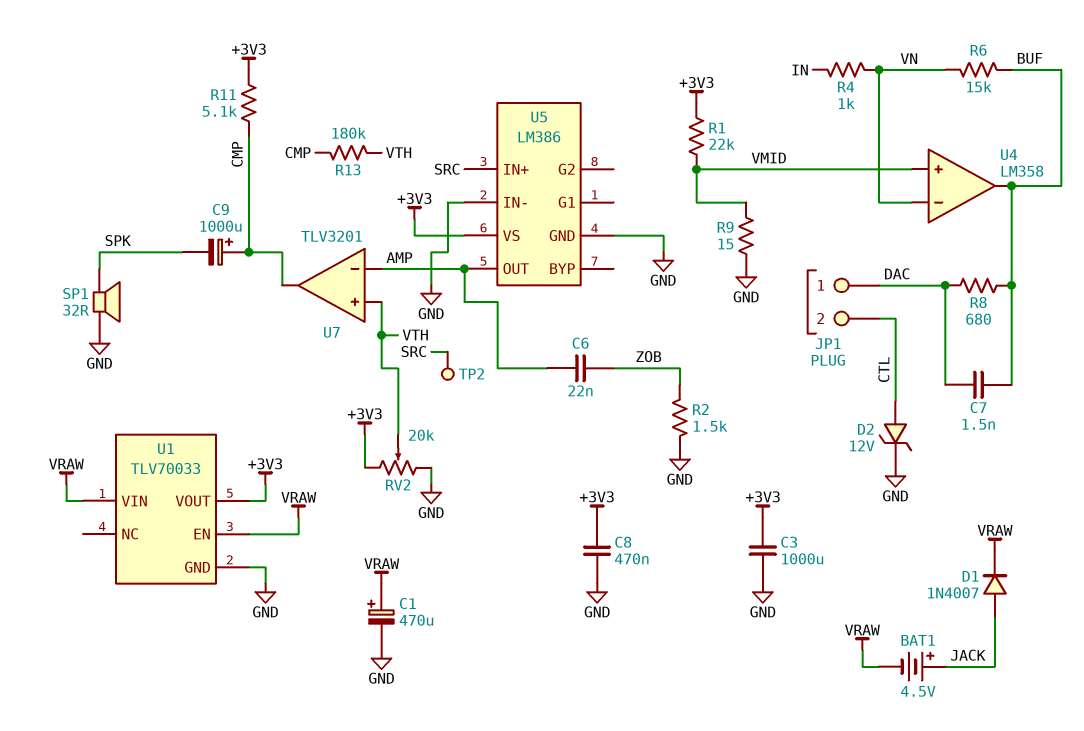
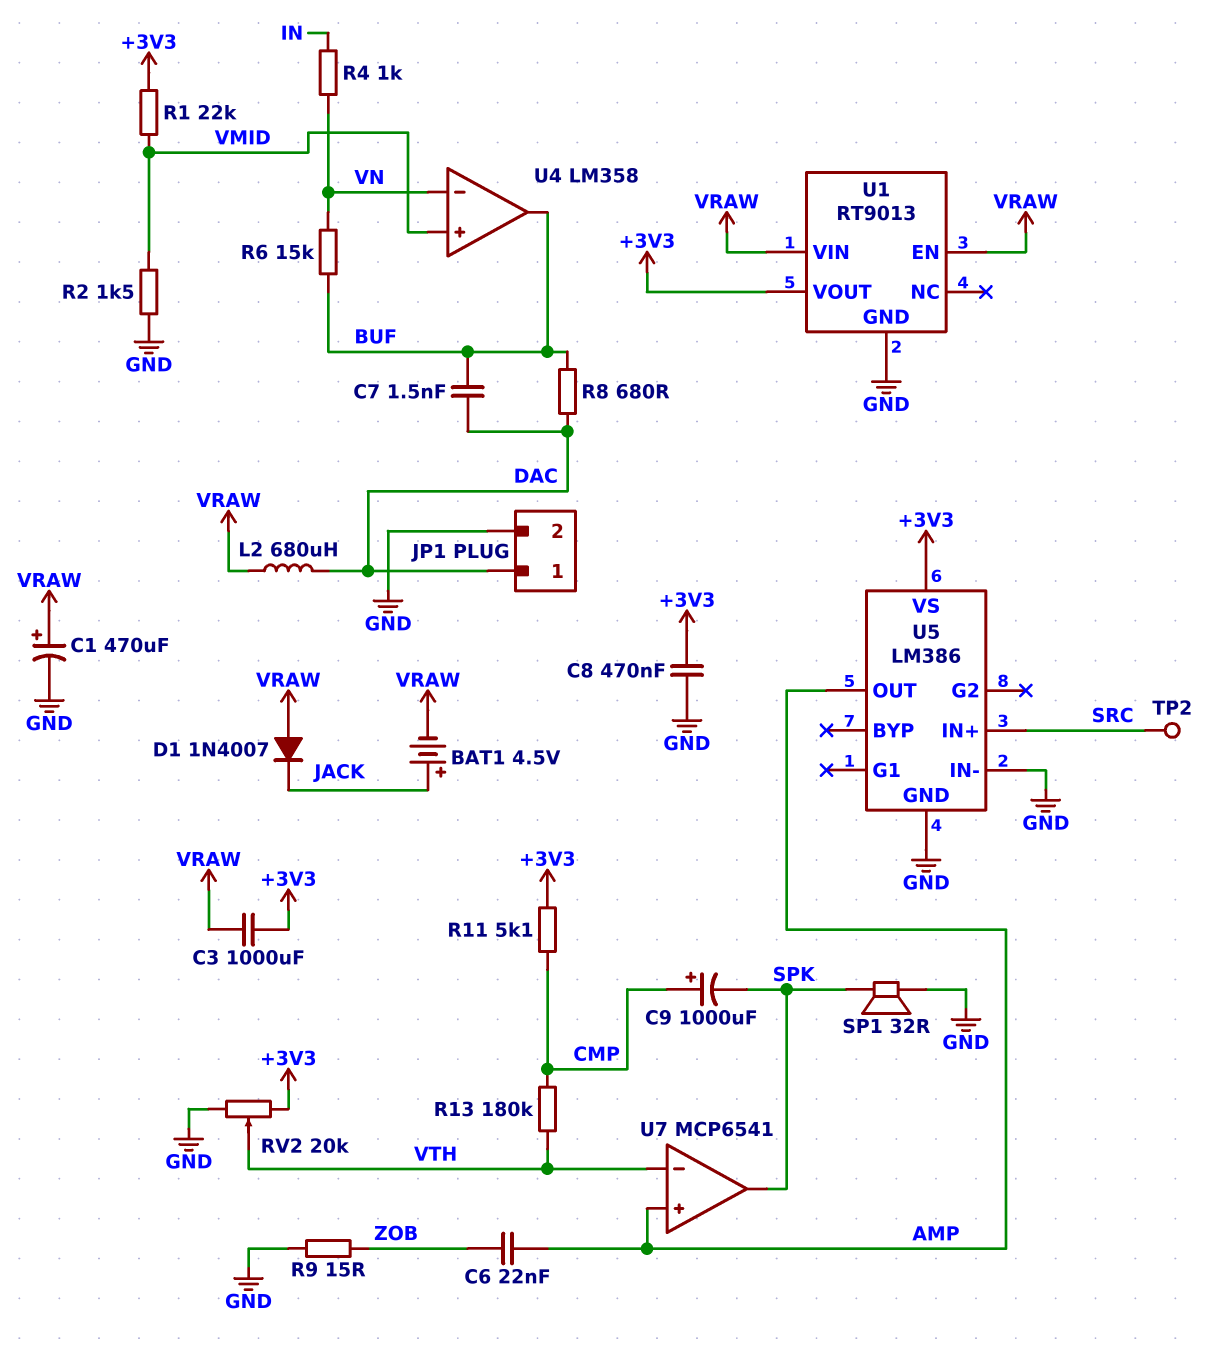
C3: 1000uF (+3V3, GND) -> 1000uF (+3V3, VRAW)
D1: diode 1N4007 (A JACK, K VRAW) -> diode 1N4007 (A VRAW, K JACK)
D2: zener 12V (A CTL, K GND) -> none
JP1 pin 2: CTL -> GND
L2: none -> 680uH (DAC, VRAW)
R2: 1.5k (GND, ZOB) -> 1.5k (GND, VMID)
R9: 15 (GND, VMID) -> 15 (GND, ZOB)
U1: TLV70033 -> RT9013
U7: TLV3201 -> MCP6541
U7 pin in+: VTH -> AMP
U7 pin in-: AMP -> VTH
U7 pin out: CMP -> SPK

